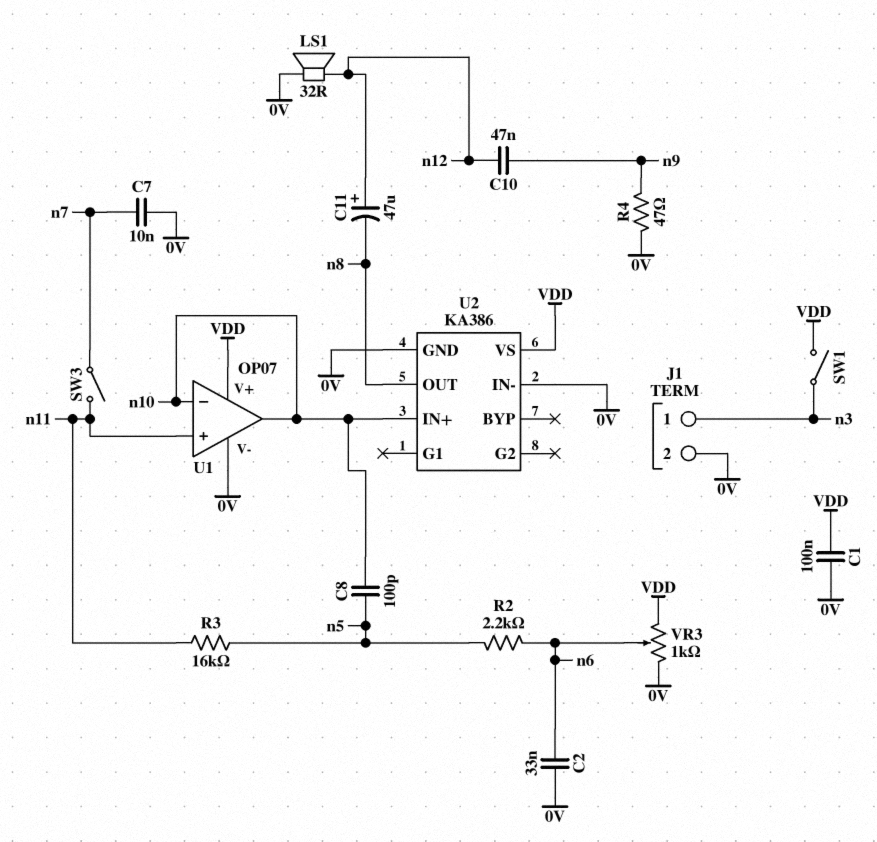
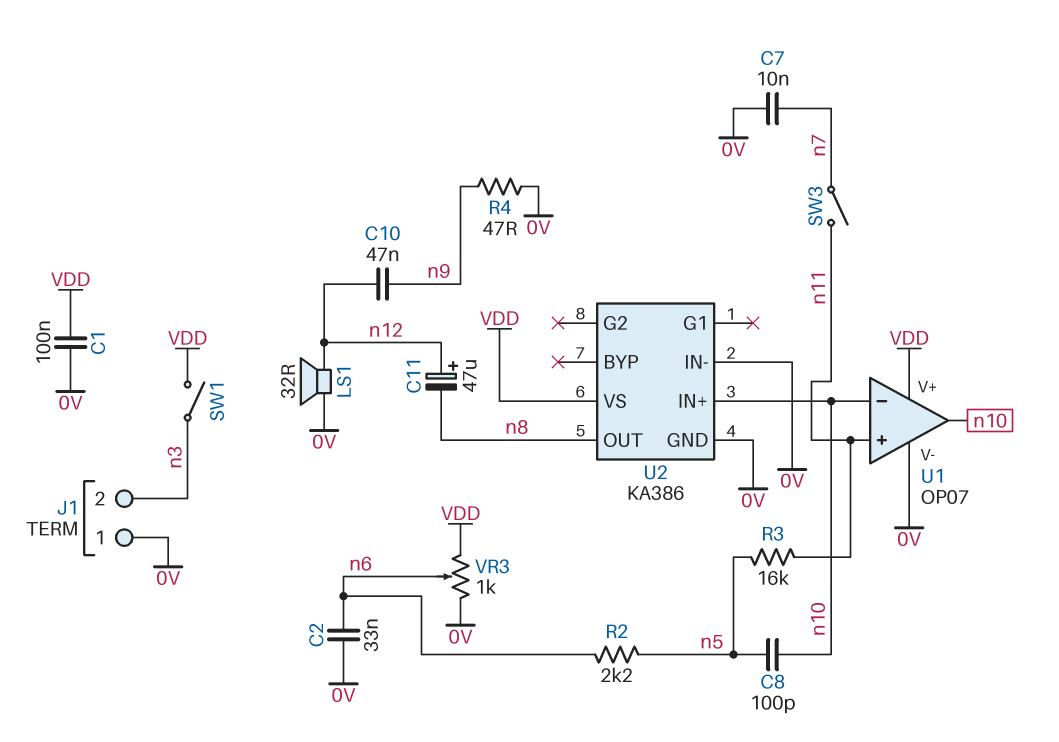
J1 pin 1: n3 -> 0V
J1 pin 2: 0V -> n3

